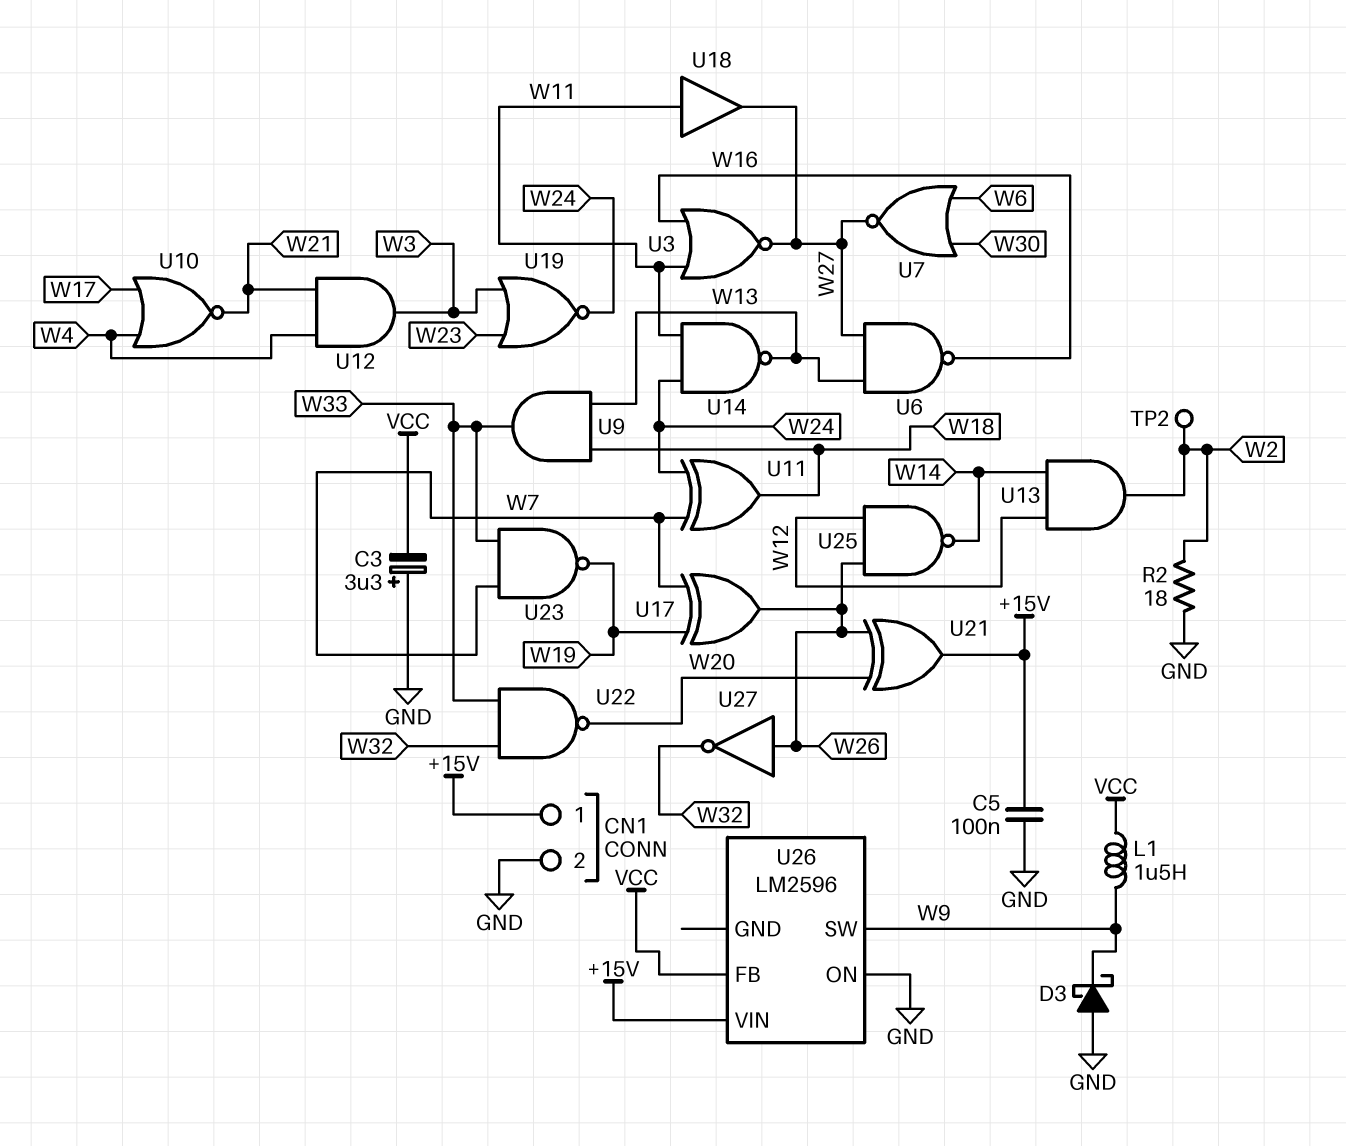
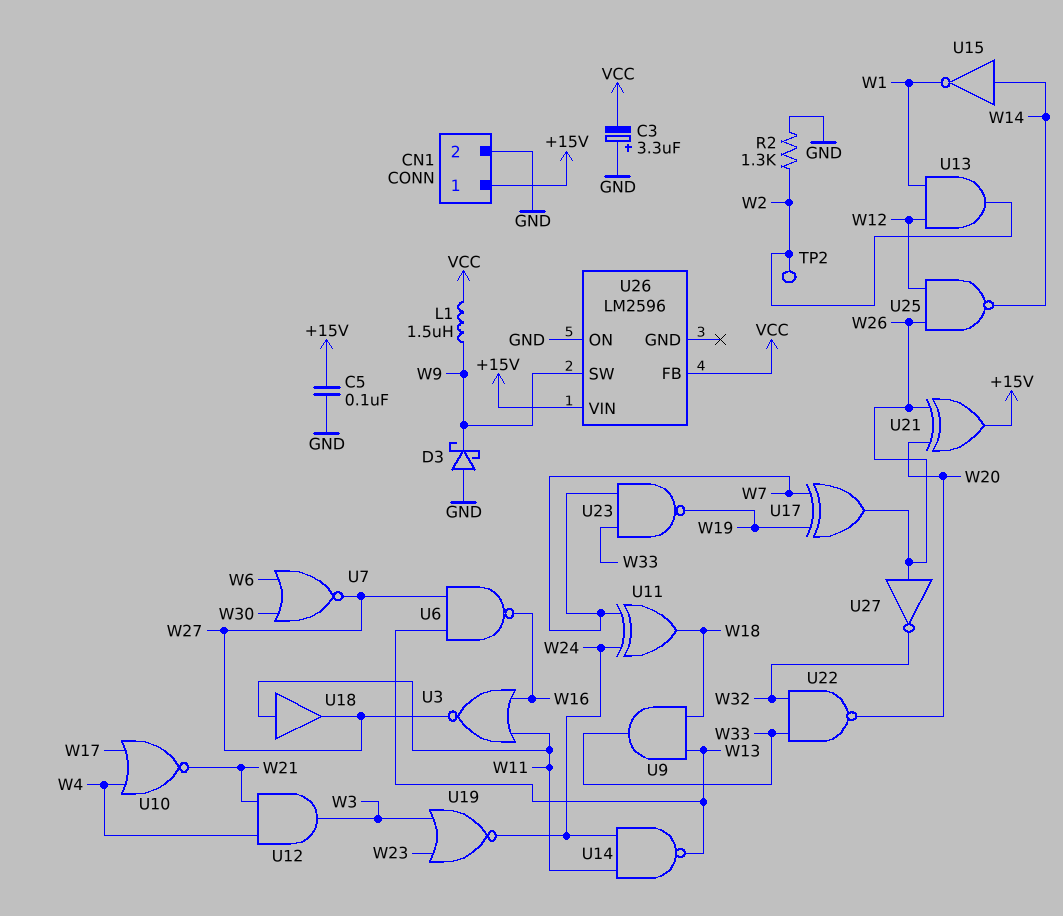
R2: 18 (GND, W2) -> 1.3k (GND, W2)
U13: AND (in W12, in W14, out W2) -> AND (in W1, in W12, out W2)
U15: none -> NOT (in W14, out W1)

